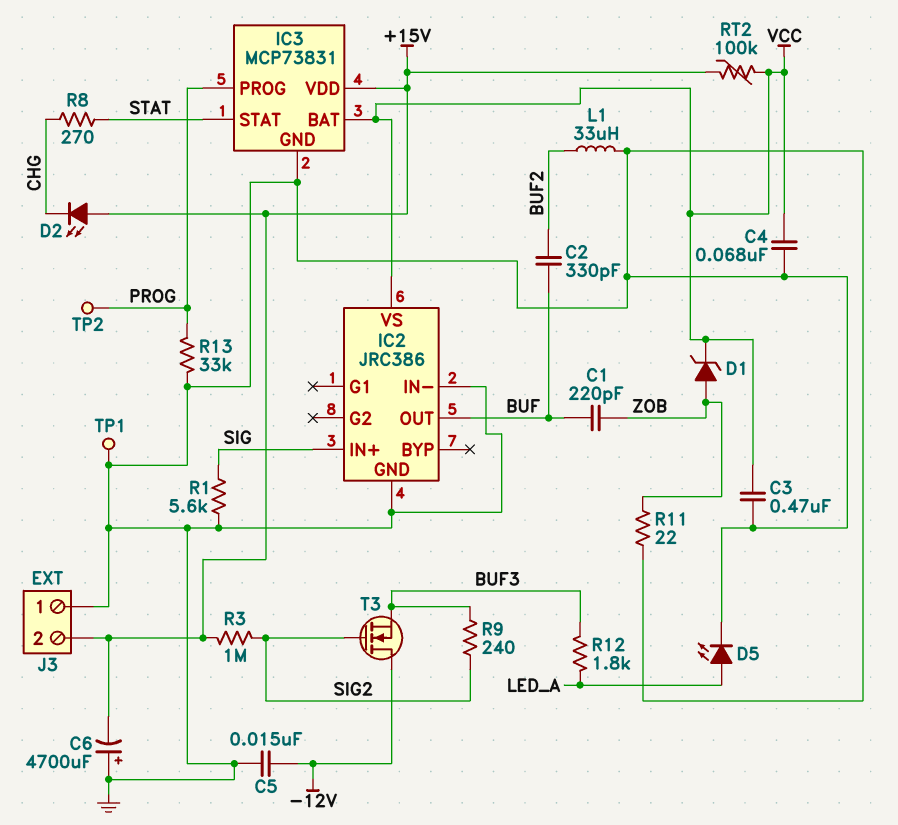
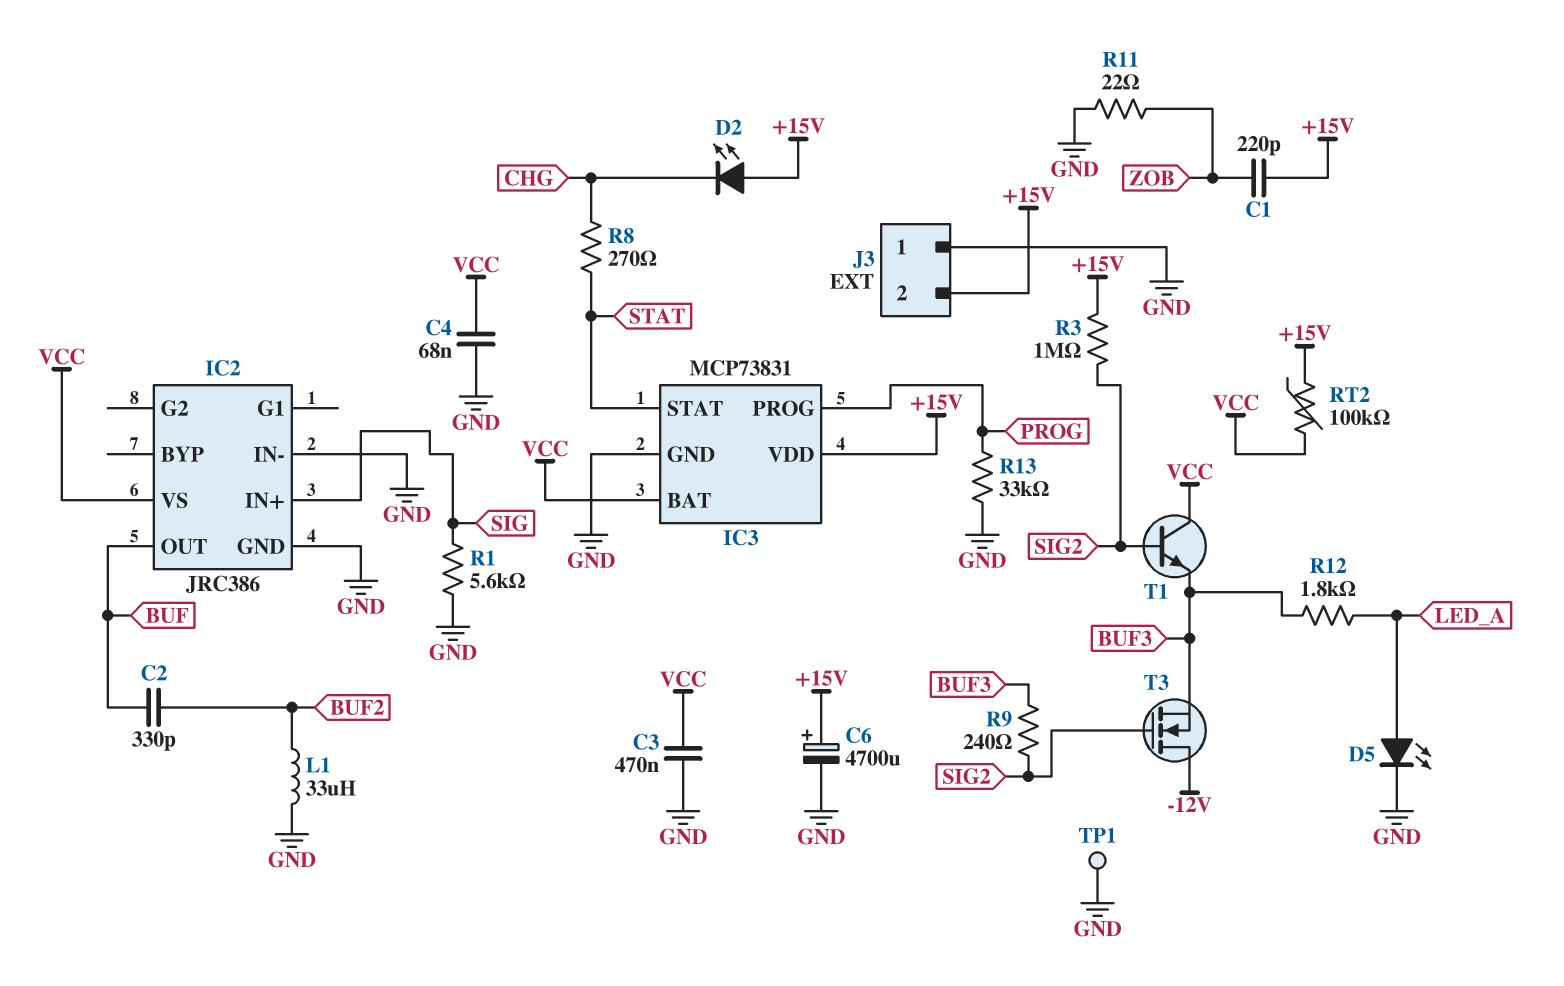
C1: 220pF (BUF, ZOB) -> 220pF (+15V, ZOB)
C5: 15nF (-12V, GND) -> none
C6: 4700uF (plus GND, minus +15V) -> 4700uF (plus +15V, minus GND)
D1: zener (A ZOB, K VCC) -> none
T1: none -> NPN (B SIG2, C VCC, E BUF3)
TP2: test point (PROG) -> none

